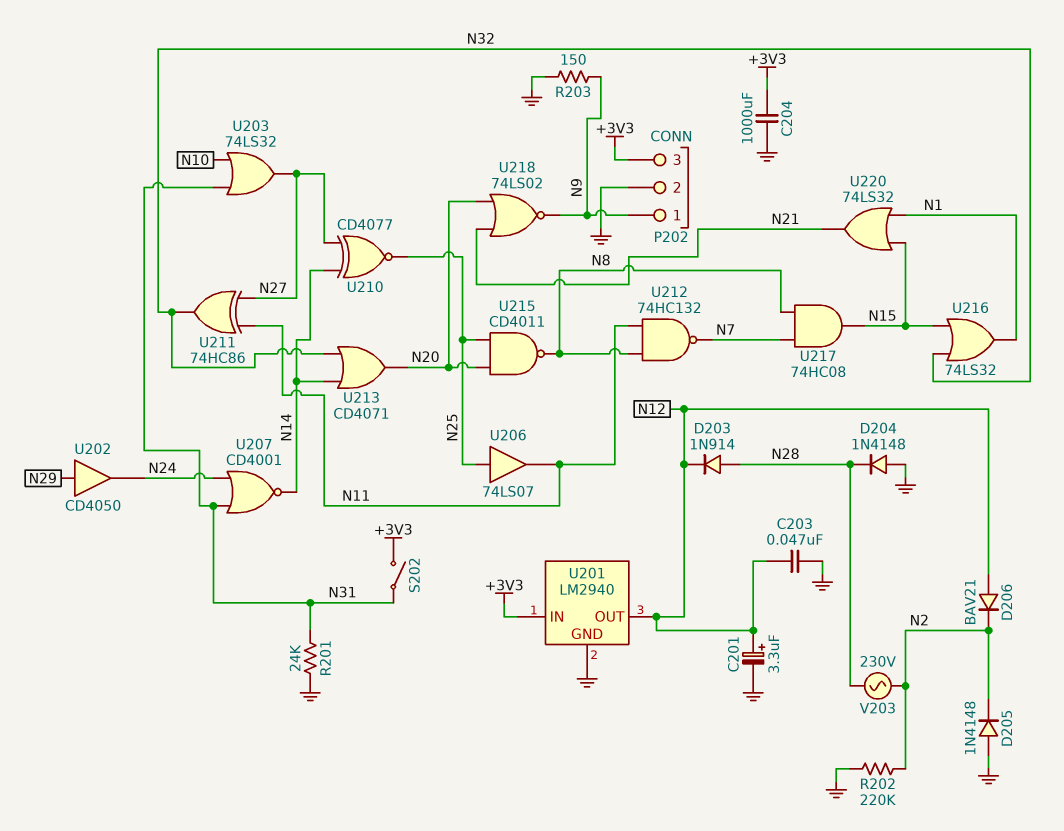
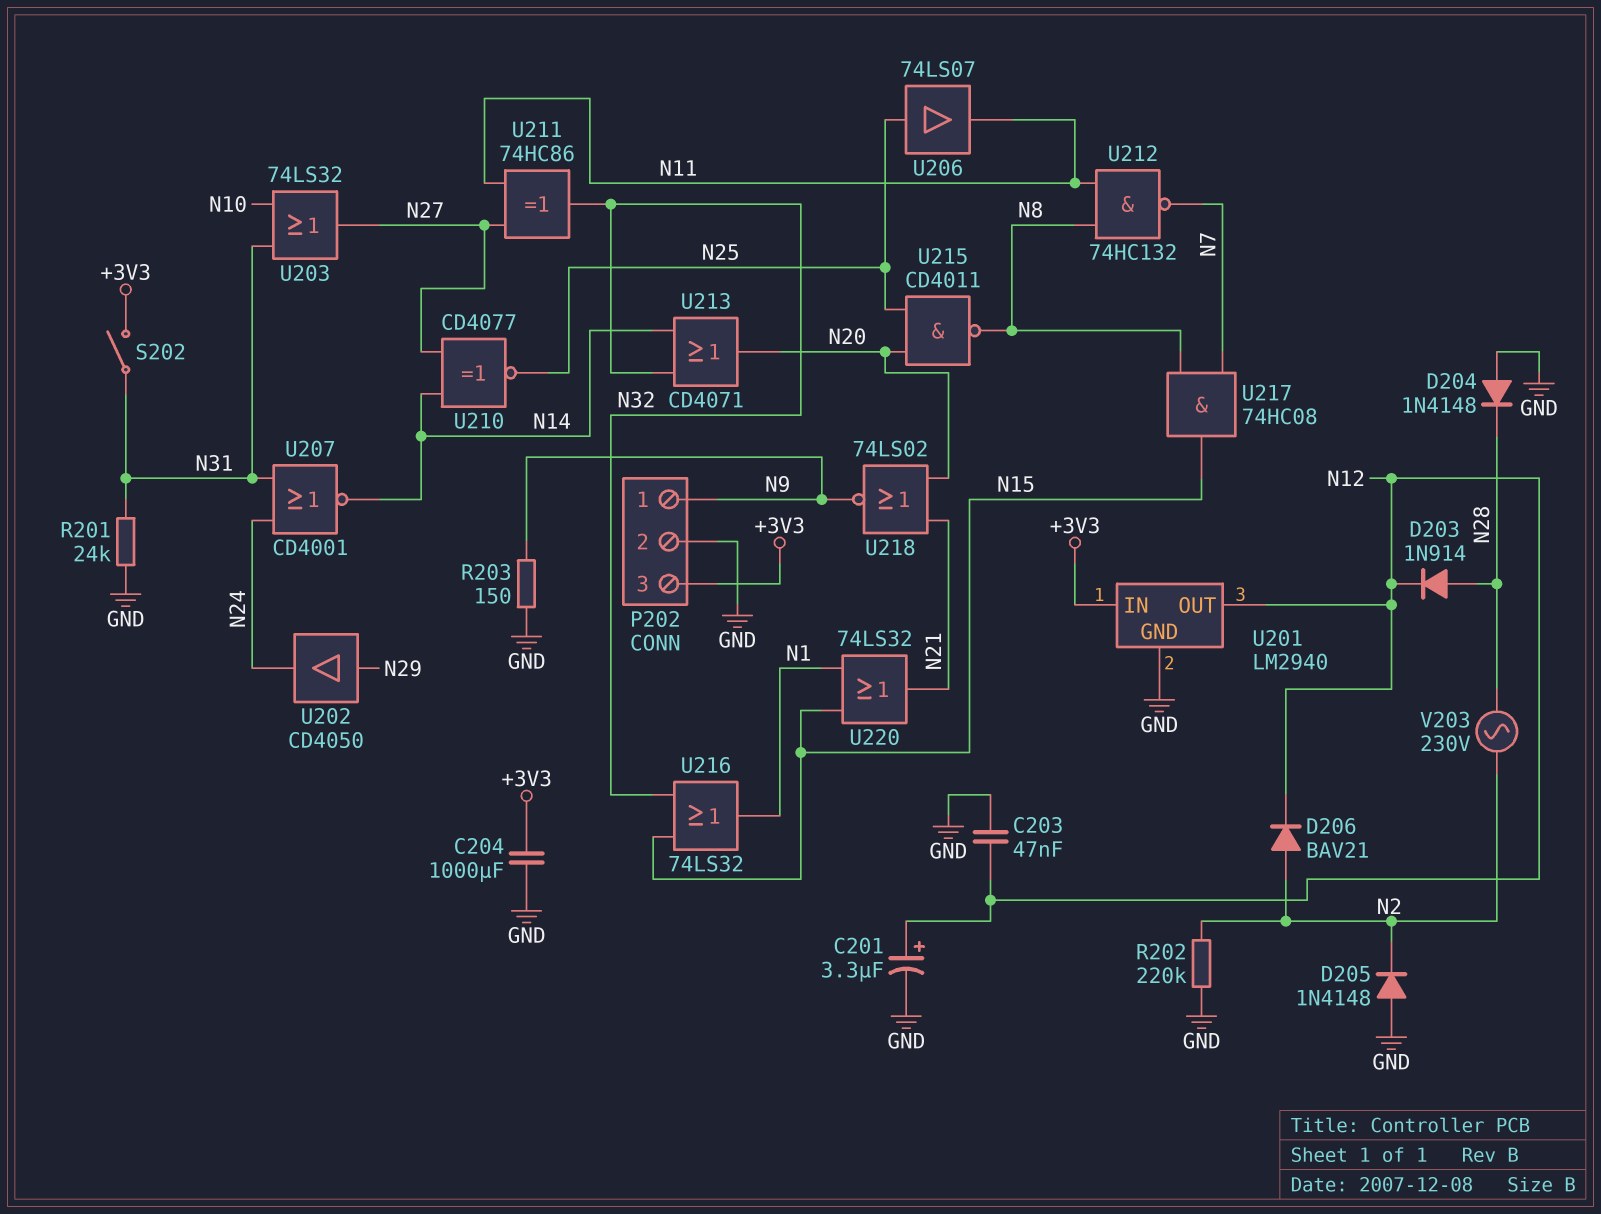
D206: diode BAV21 (A N12, K N2) -> diode BAV21 (A N2, K N12)

